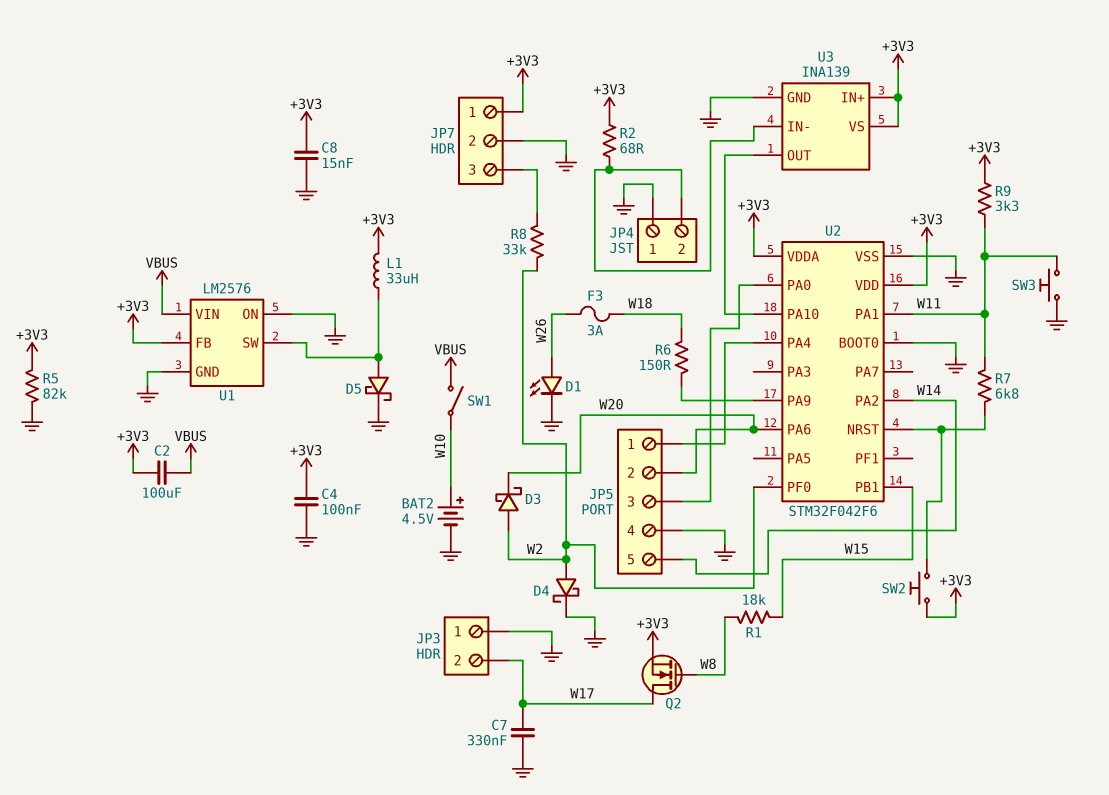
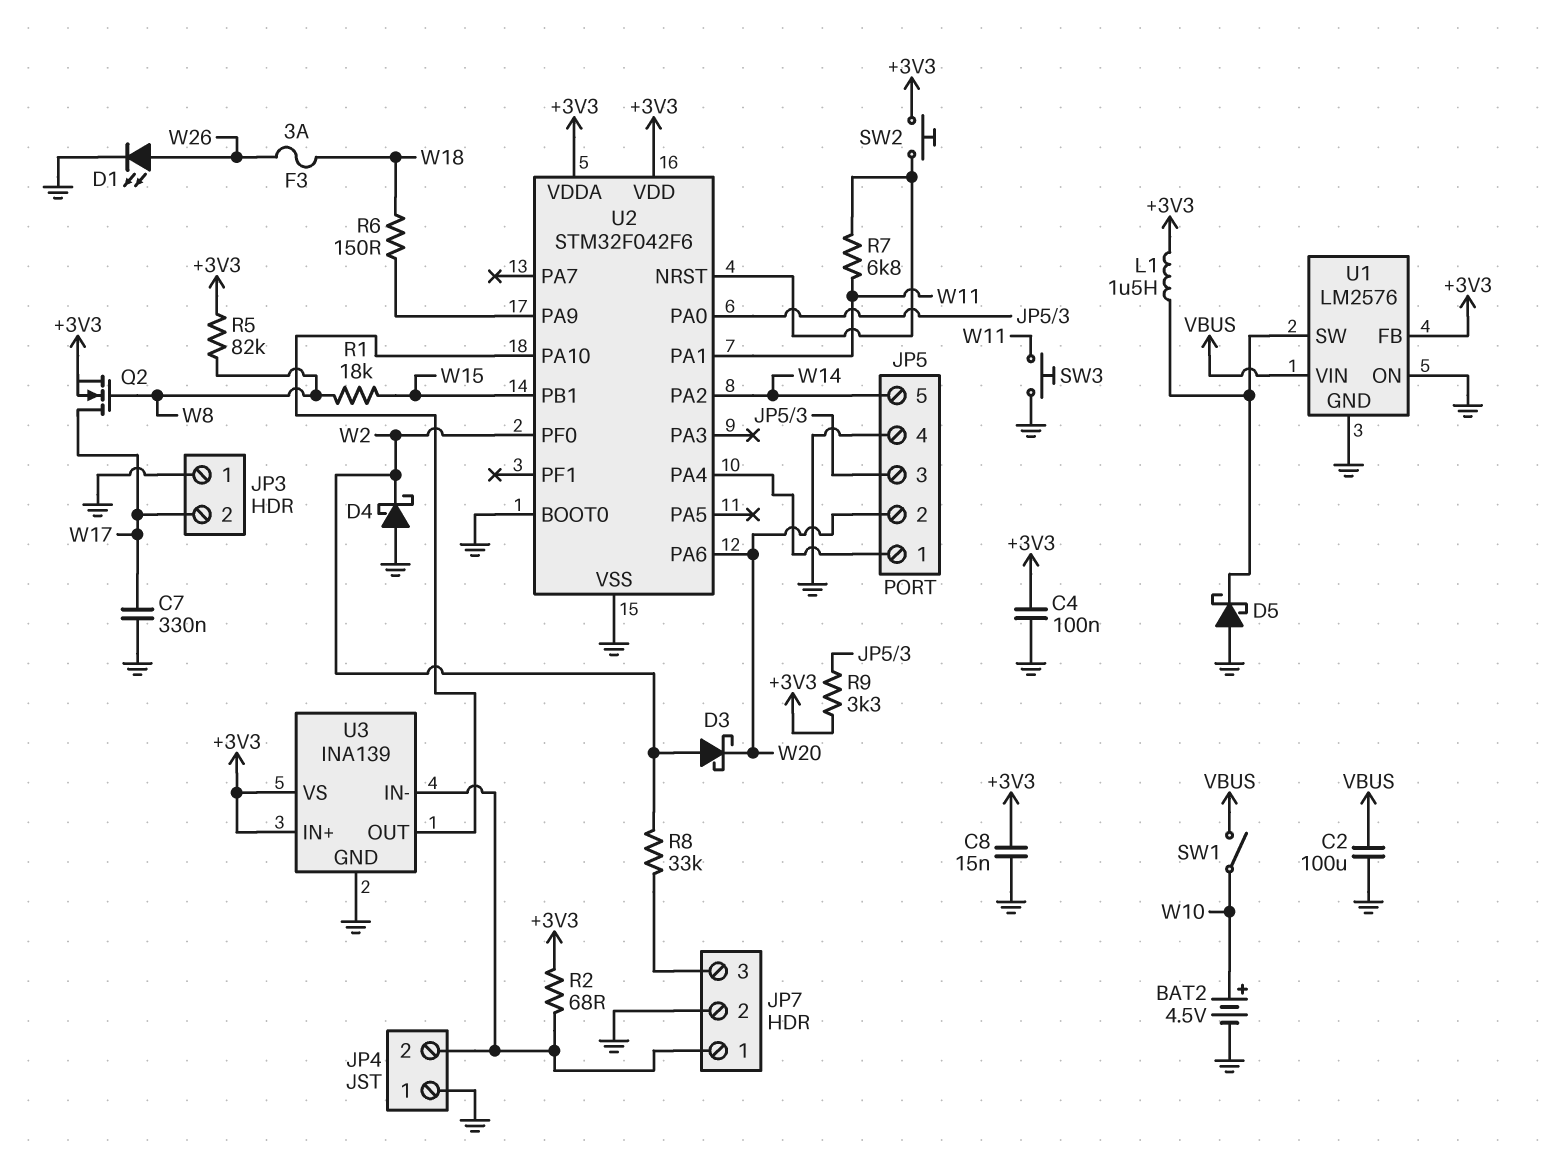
C2: 100uF (+3V3, VBUS) -> 100uF (GND, VBUS)
D4: schottky (A W2, K GND) -> schottky (A GND, K W2)
D5: schottky (A U1/SW, K GND) -> schottky (A GND, K U1/SW)
JP7 pin 1: +3V3 -> JP4/2
L1: 33uH (+3V3, U1/SW) -> 1.5uH (+3V3, U1/SW)
R5: 82k (+3V3, GND) -> 82k (+3V3, W8)
R9: 3.3k (+3V3, W11) -> 3.3k (+3V3, JP5/3)

